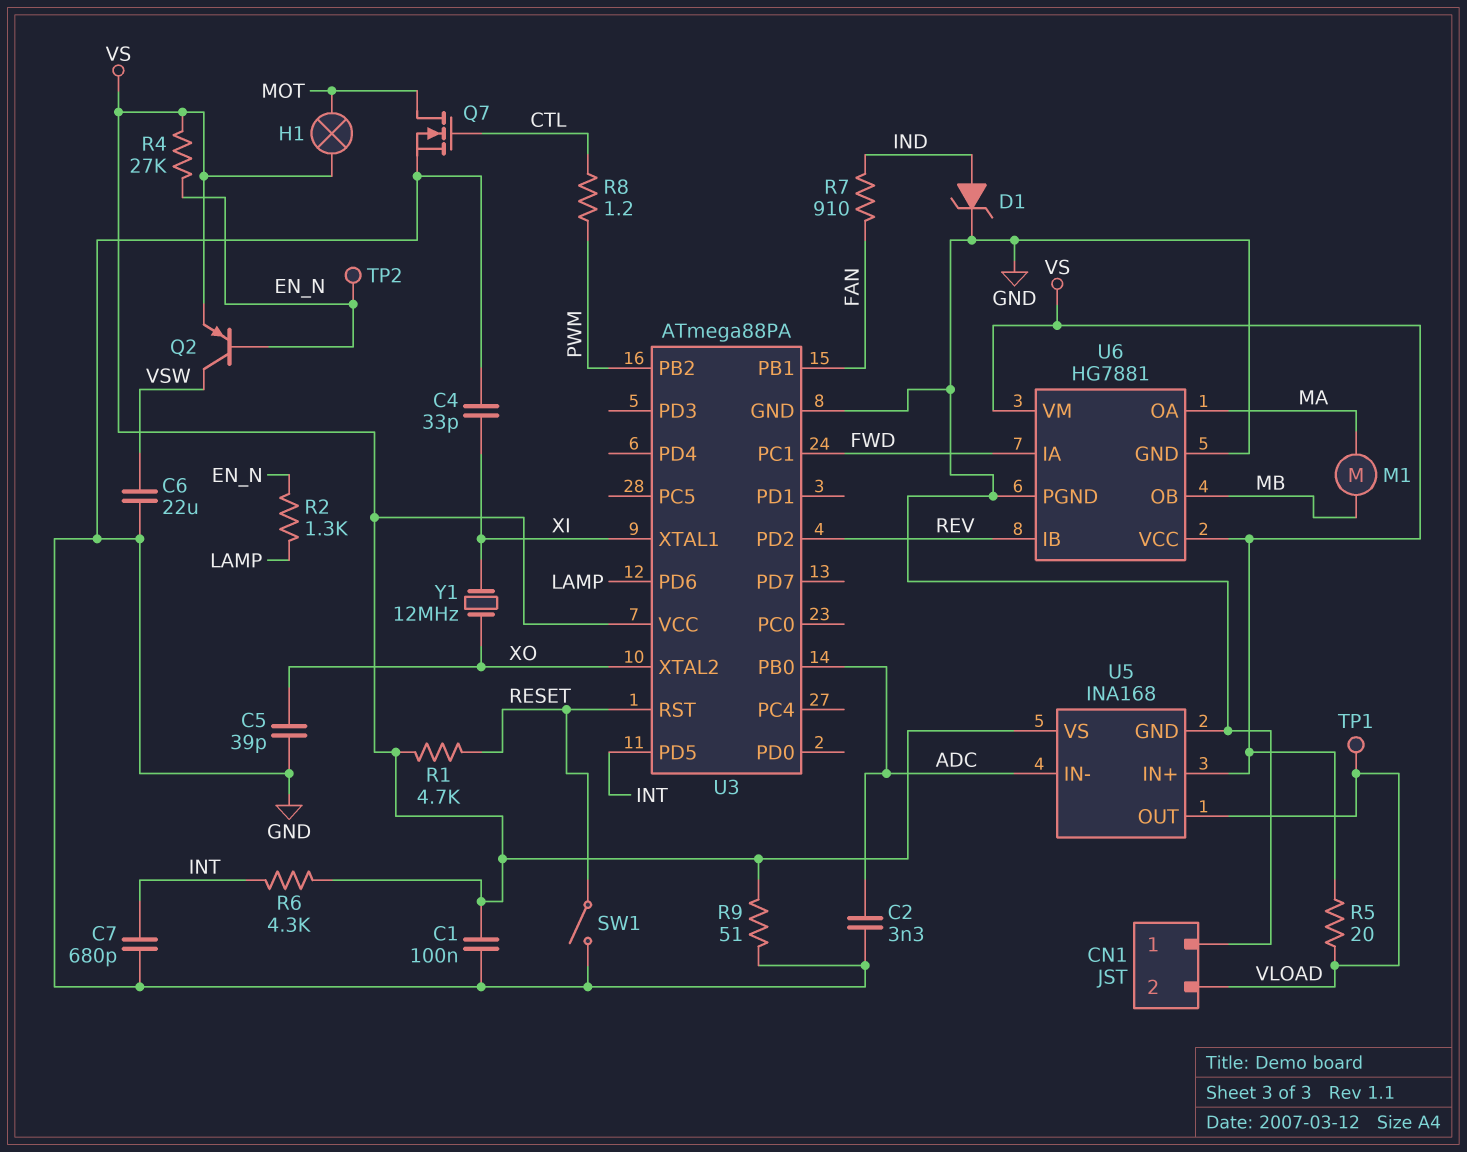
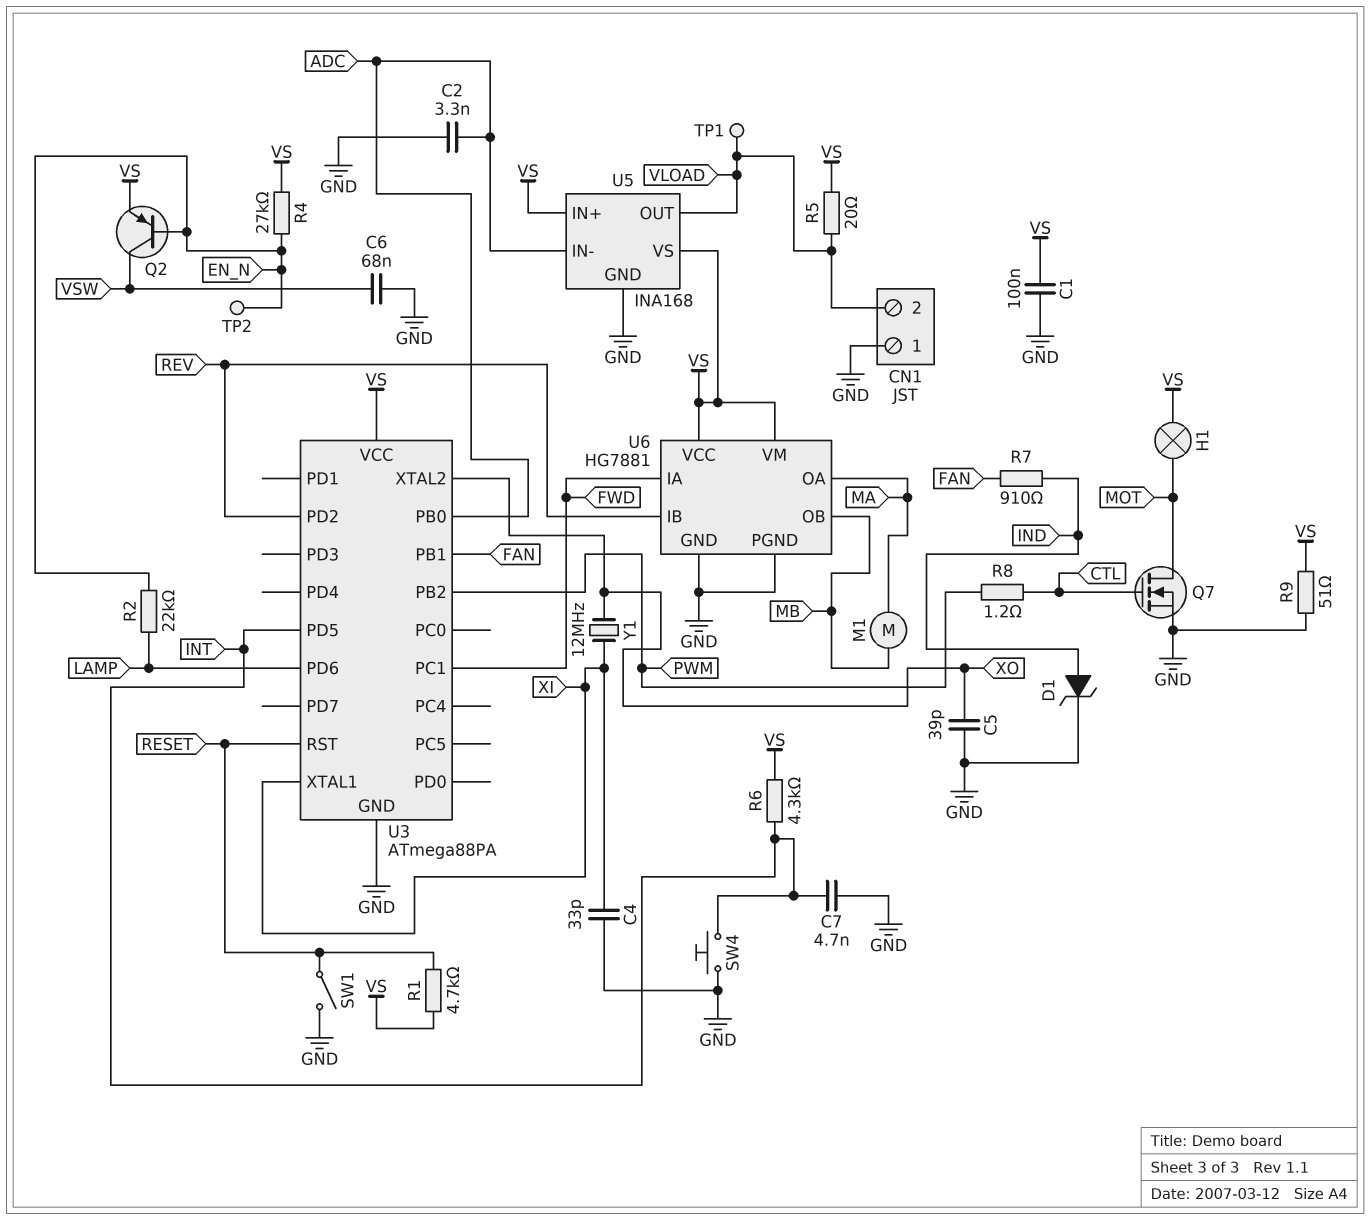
C6: 22uF (GND, VSW) -> 68nF (GND, VSW)
C7: 680pF (GND, INT) -> 4.7nF (GND, INT)
R2: 1.3k (EN_N, LAMP) -> 22k (EN_N, LAMP)
SW4: none -> button (GND, INT)

